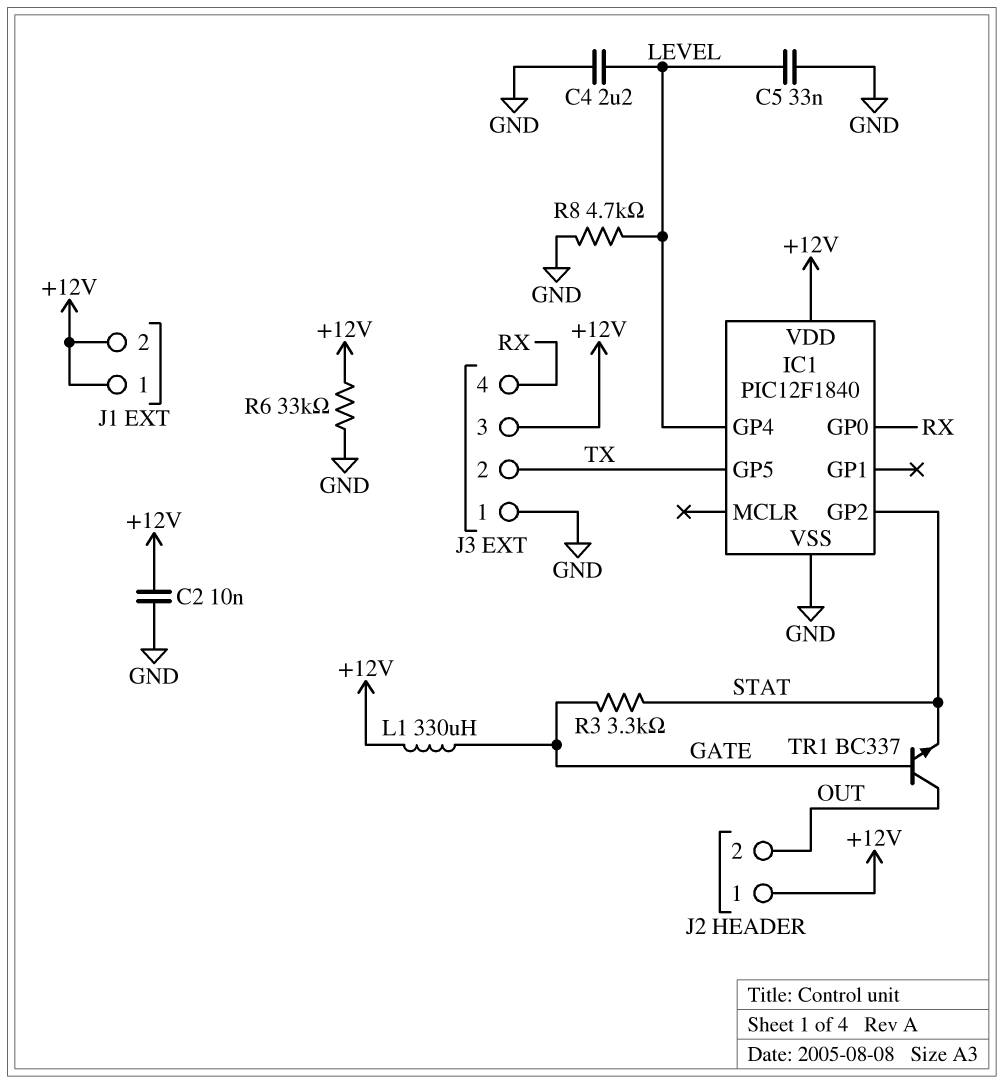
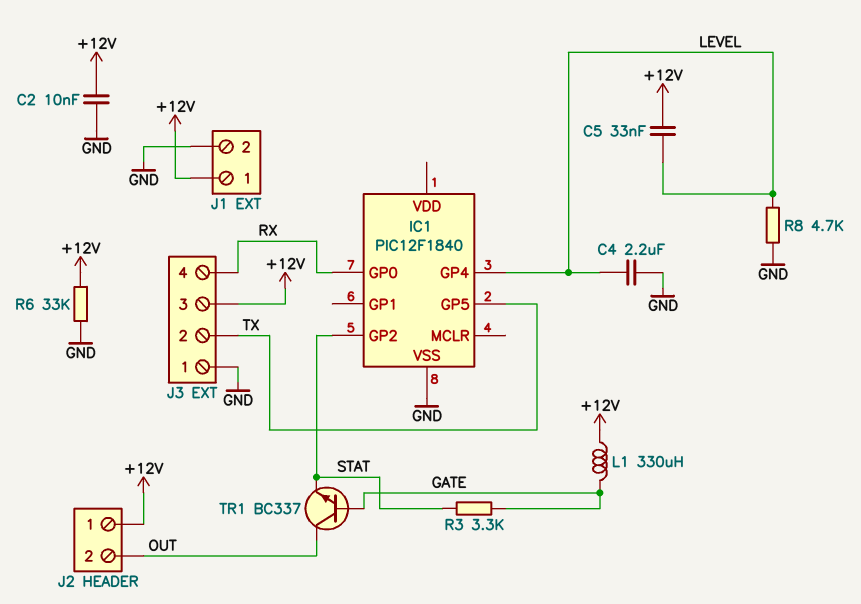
C5: 33nF (GND, LEVEL) -> 33nF (+12V, LEVEL)
IC1 pin VDD: +12V -> none
J1 pin 2: +12V -> GND

